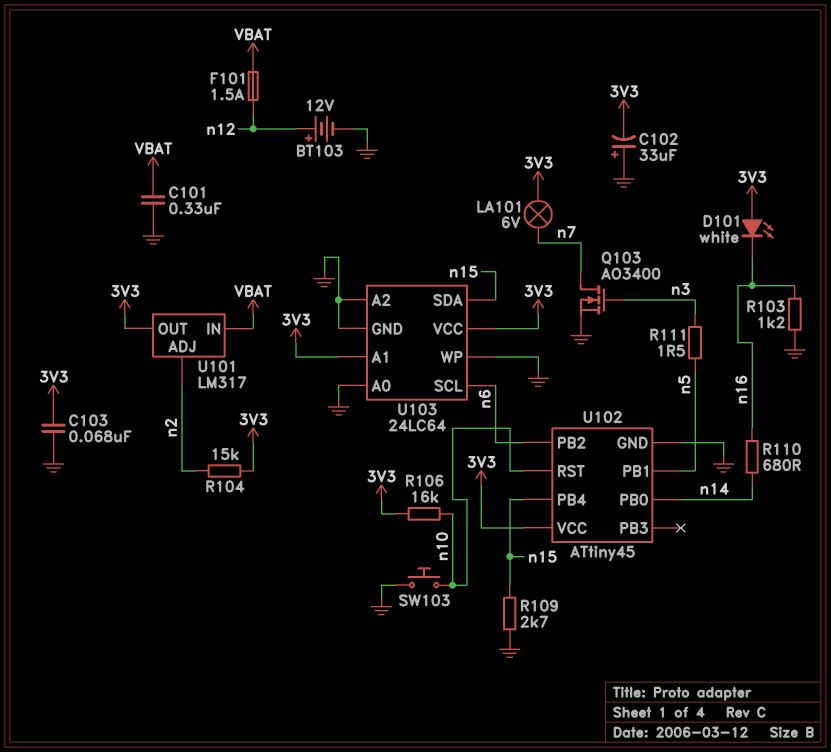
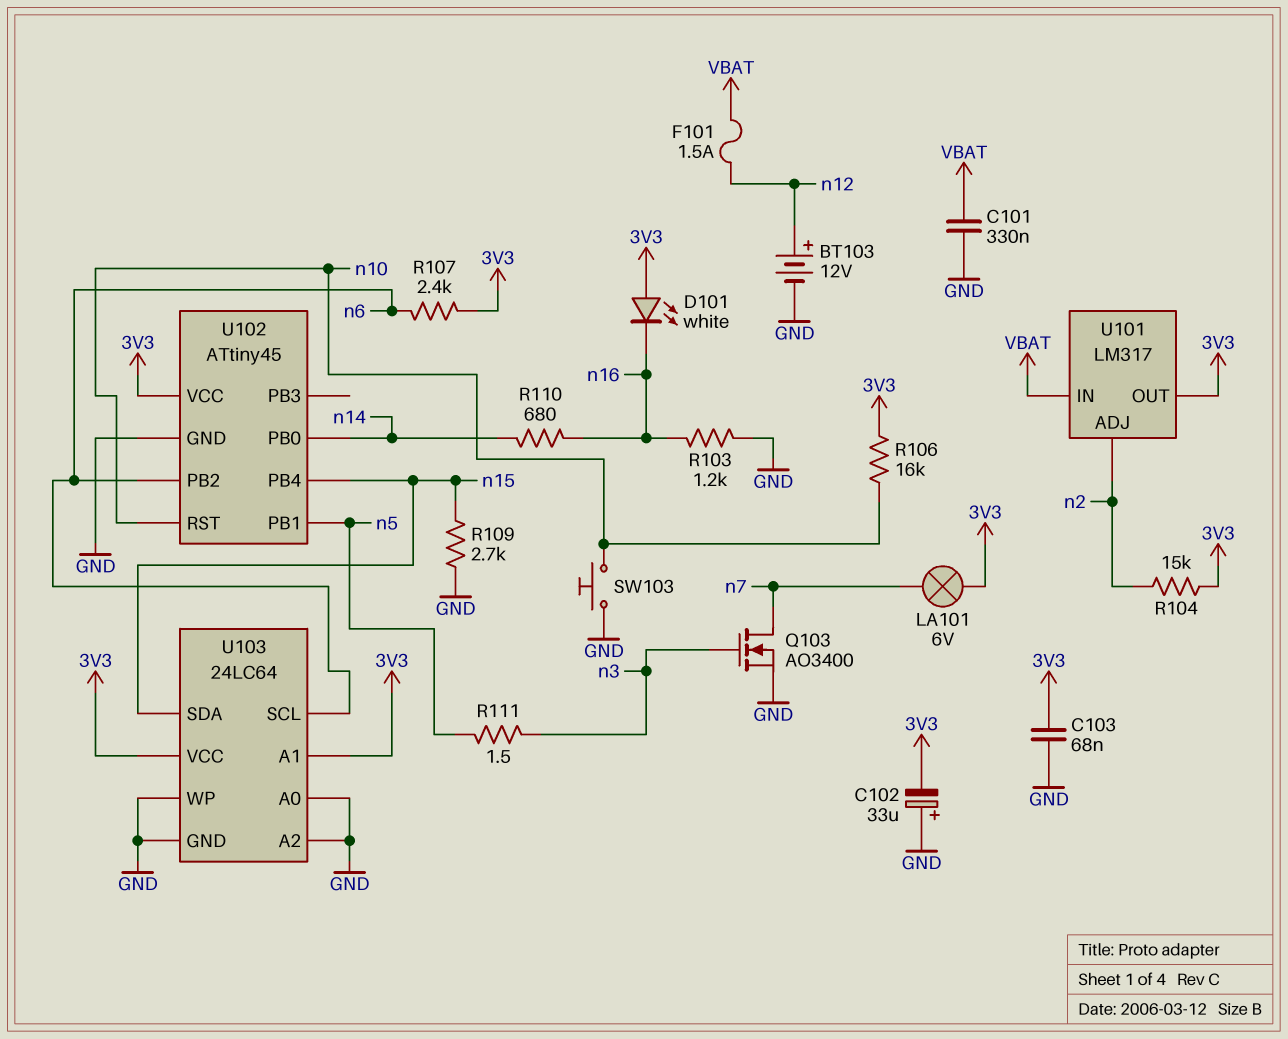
R107: none -> 2.4k (3V3, n6)

